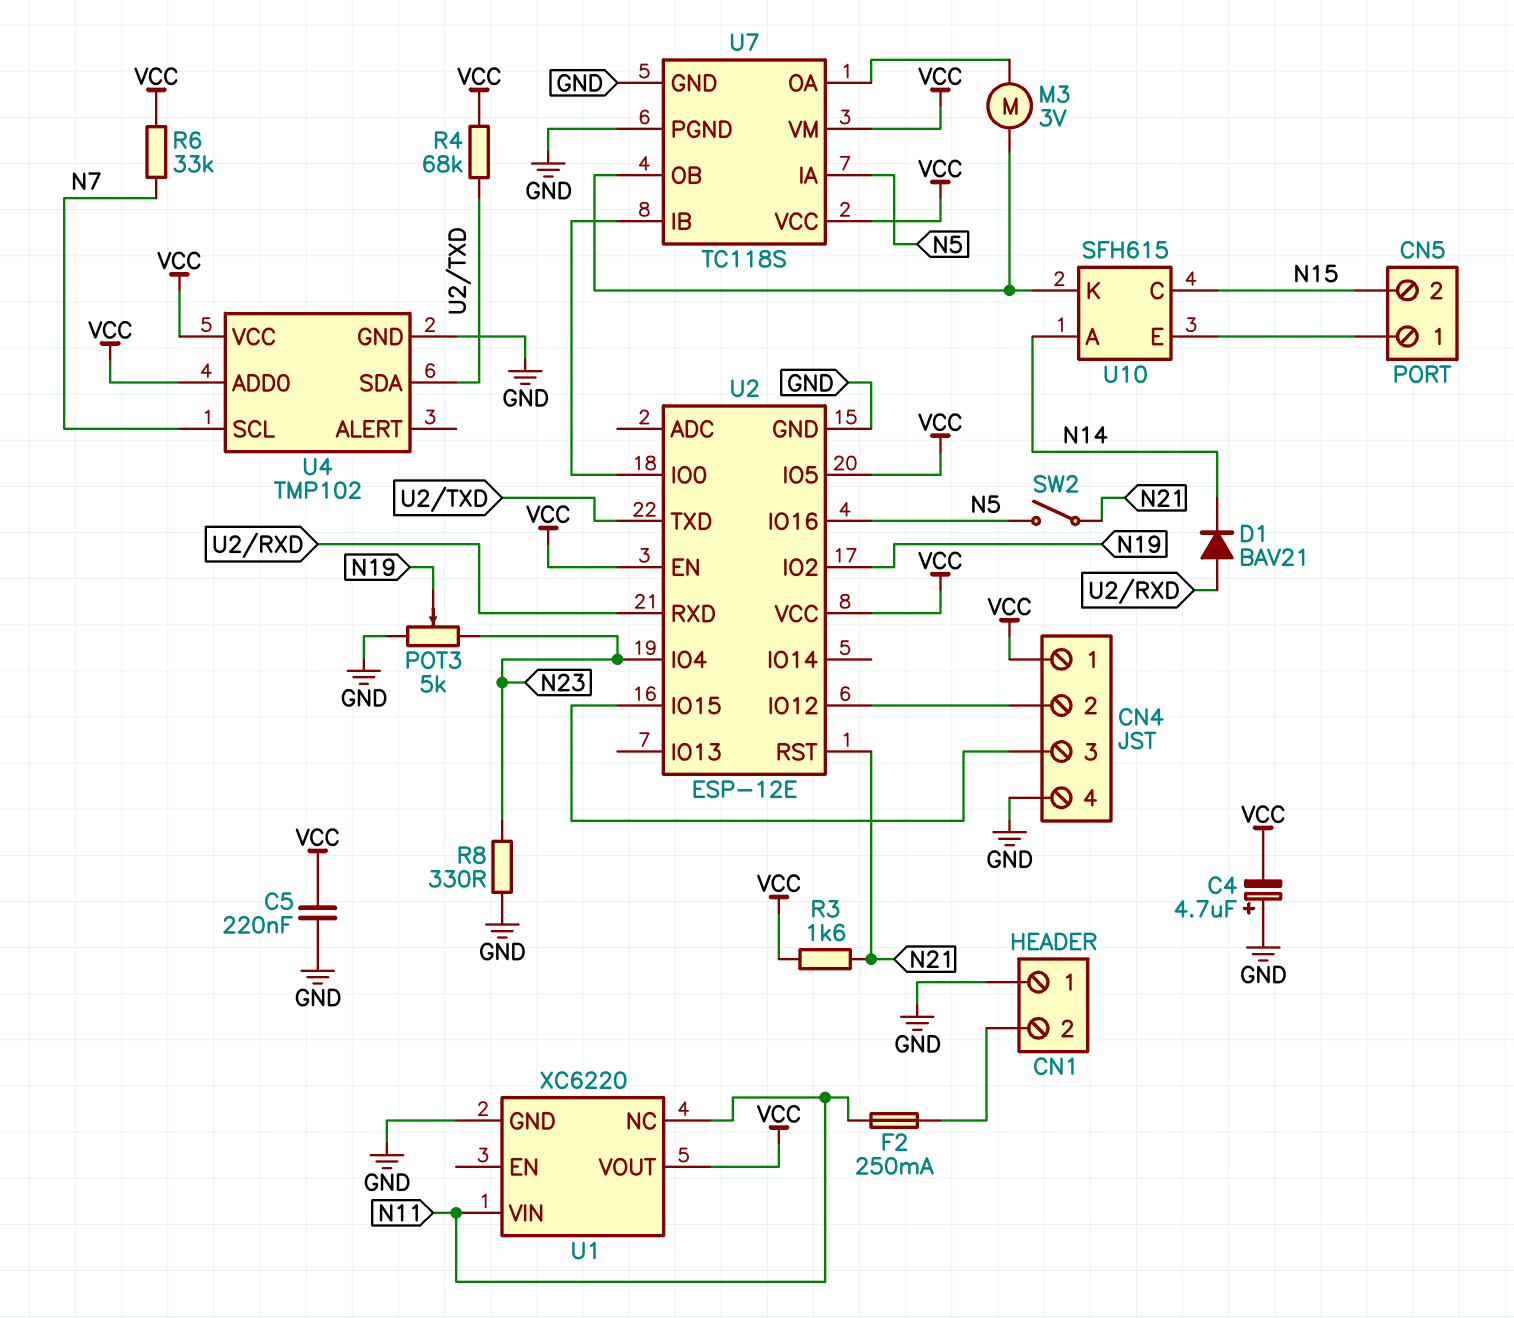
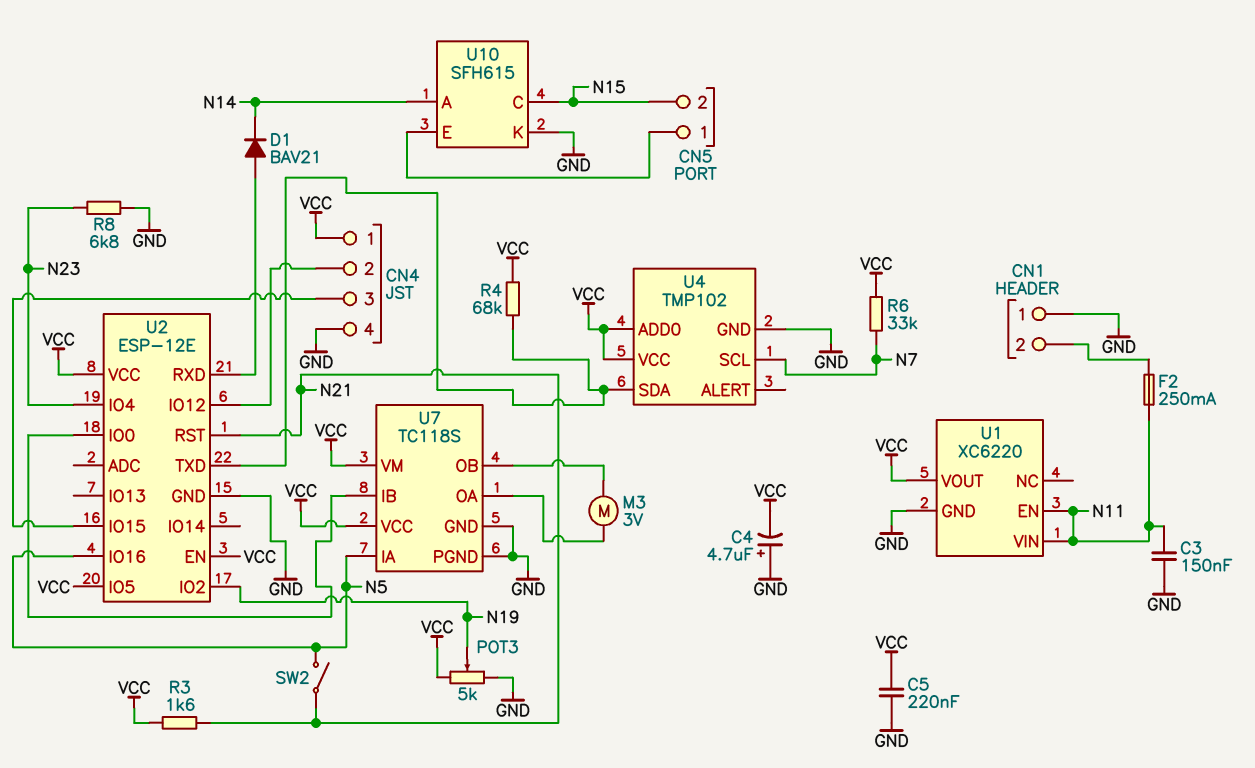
C3: none -> 150nF (GND, N11)
POT3: 5k (GND, N23, wiper N19) -> 5k (GND, VCC, wiper N19)
R8: 330 (GND, N23) -> 6.8k (GND, N23)
U1 pin EN: none -> N11
U1 pin NC: N11 -> none
U10 pin K: U7/OB -> GND

